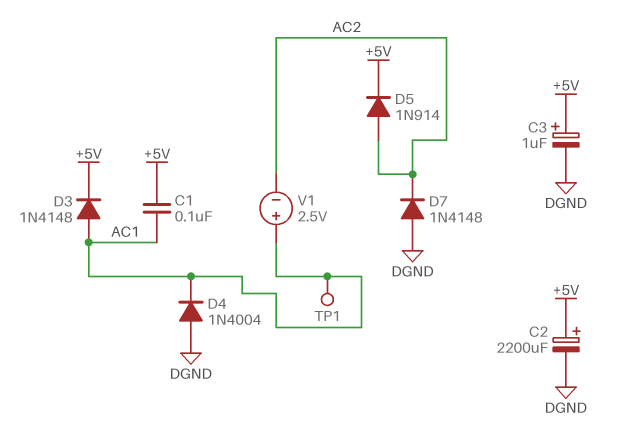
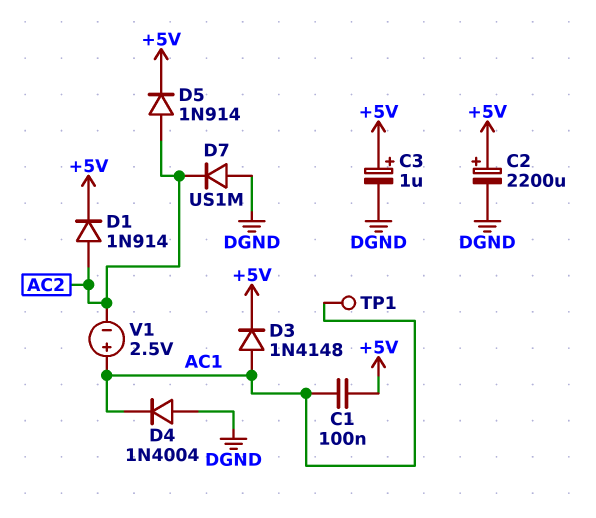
D1: none -> diode 1N914 (A AC2, K +5V)
D7: diode 1N4148 (A DGND, K AC2) -> diode US1M (A DGND, K AC2)

